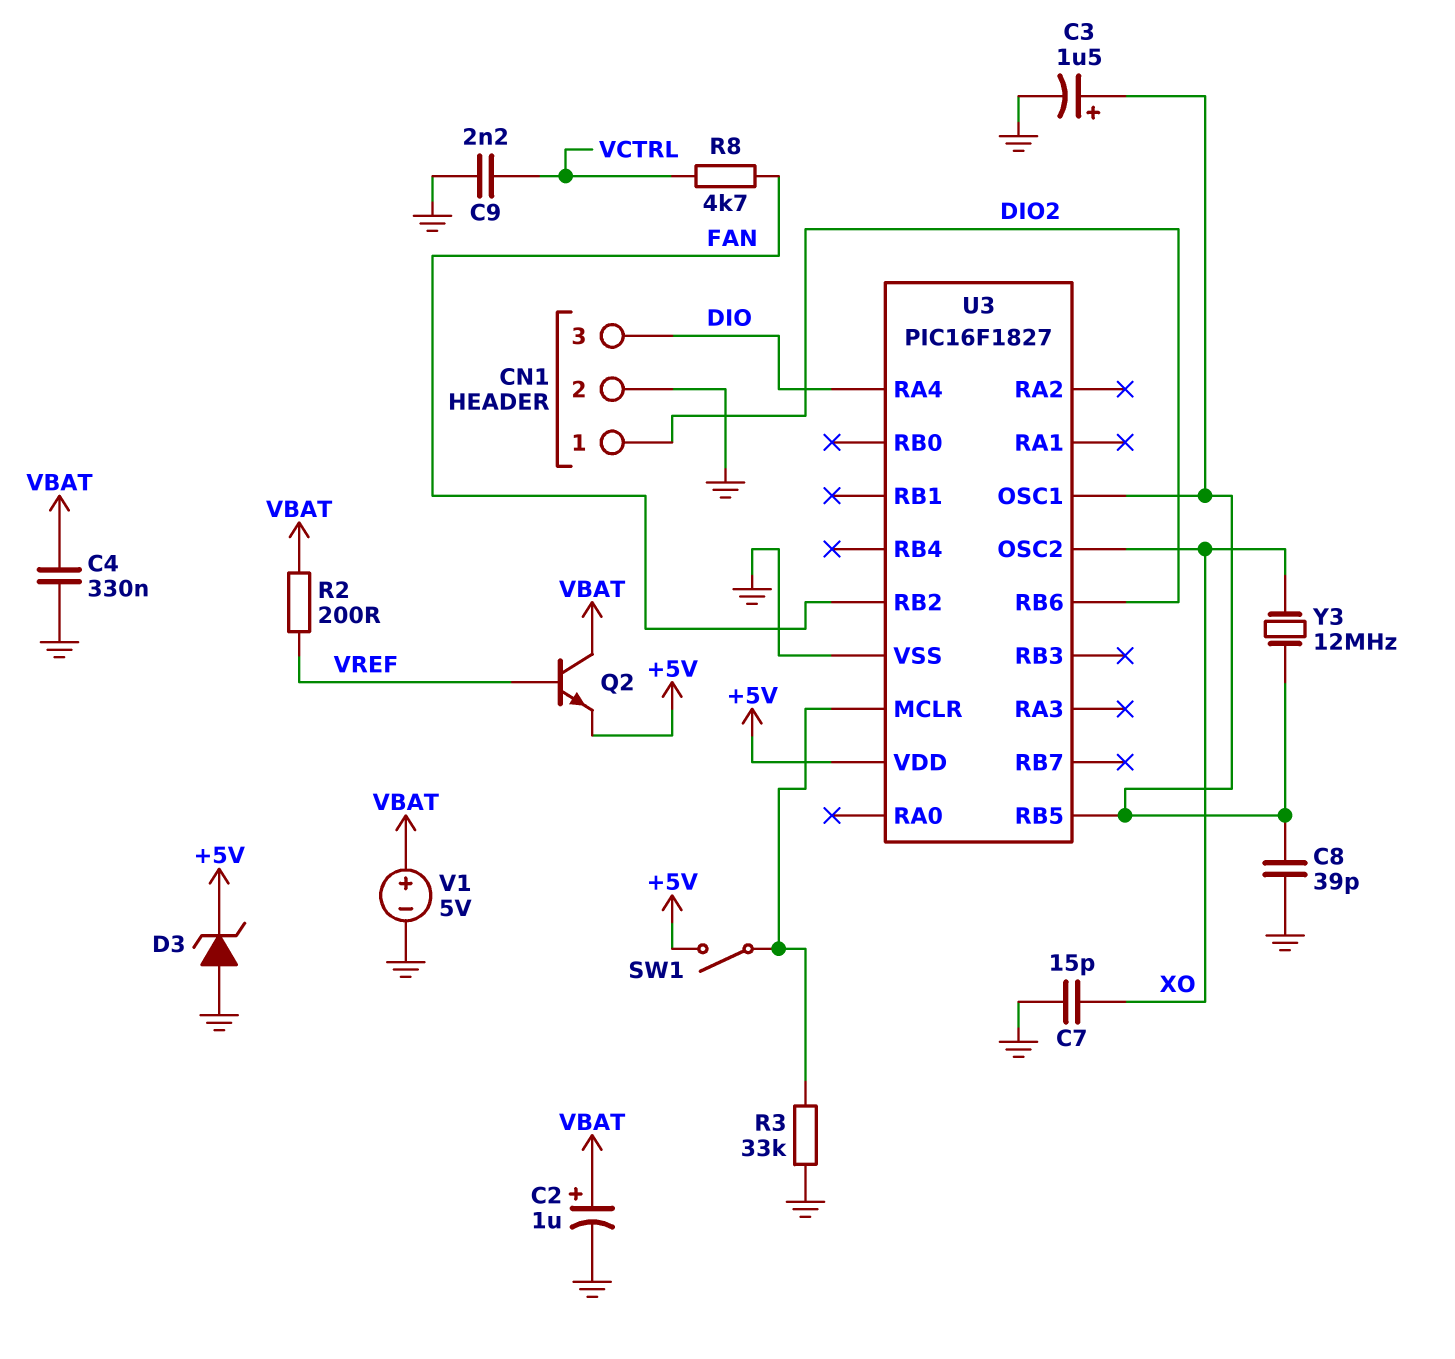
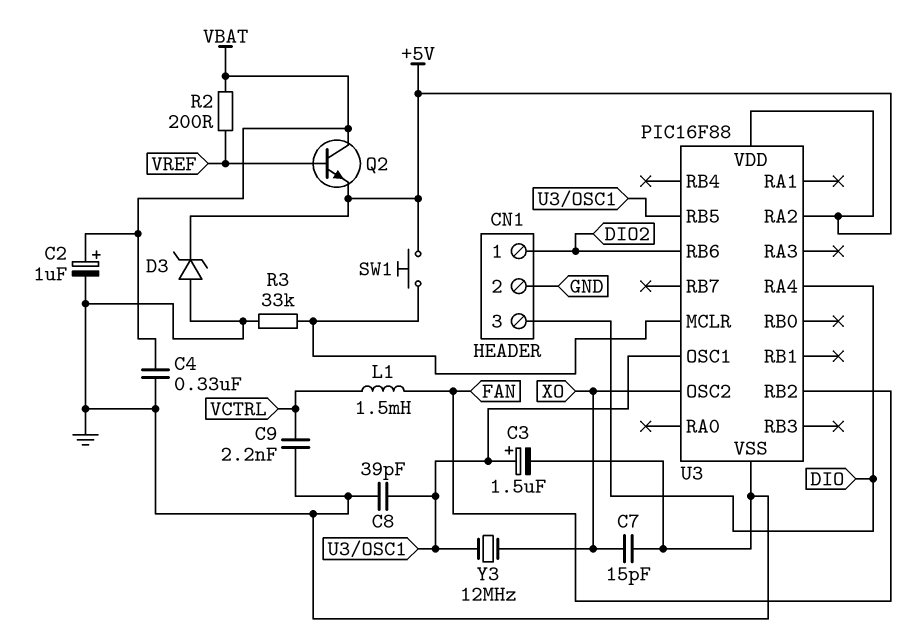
L1: none -> 1.5mH (FAN, VCTRL)
R8: 4.7k (FAN, VCTRL) -> none
SW1: switch (+5V, U3/MCLR) -> button (+5V, U3/MCLR)
U3: PIC16F1827 -> PIC16F88
U3 pin RA2: none -> +5V
V1: 5V (plus VBAT, minus GND) -> none

